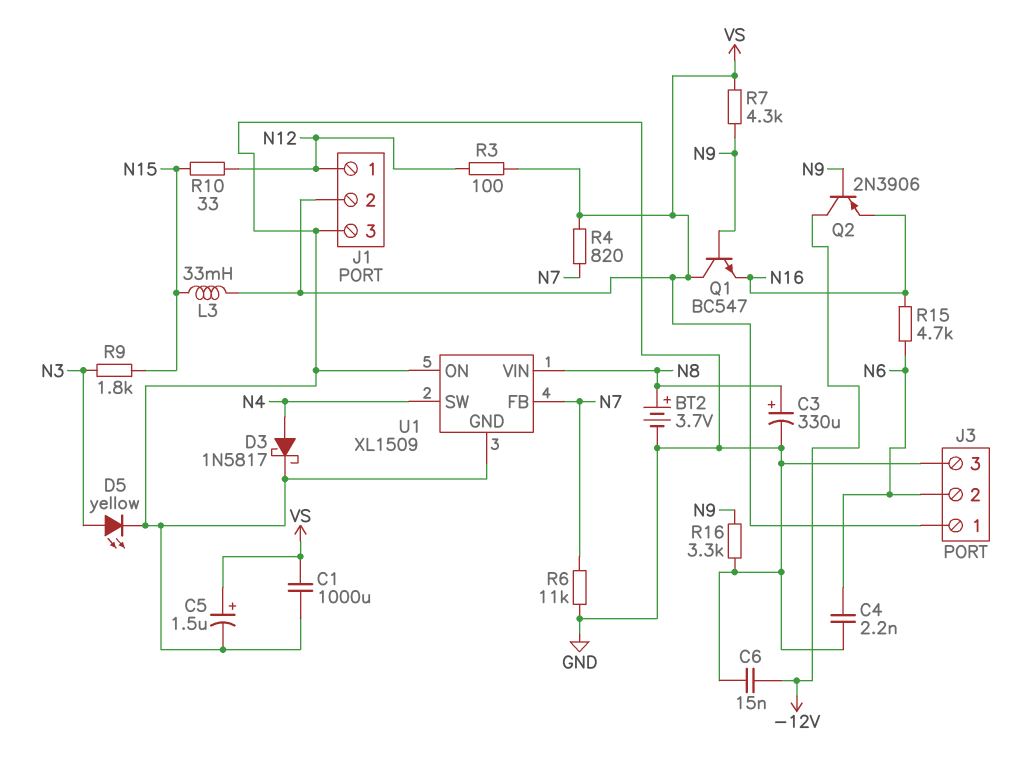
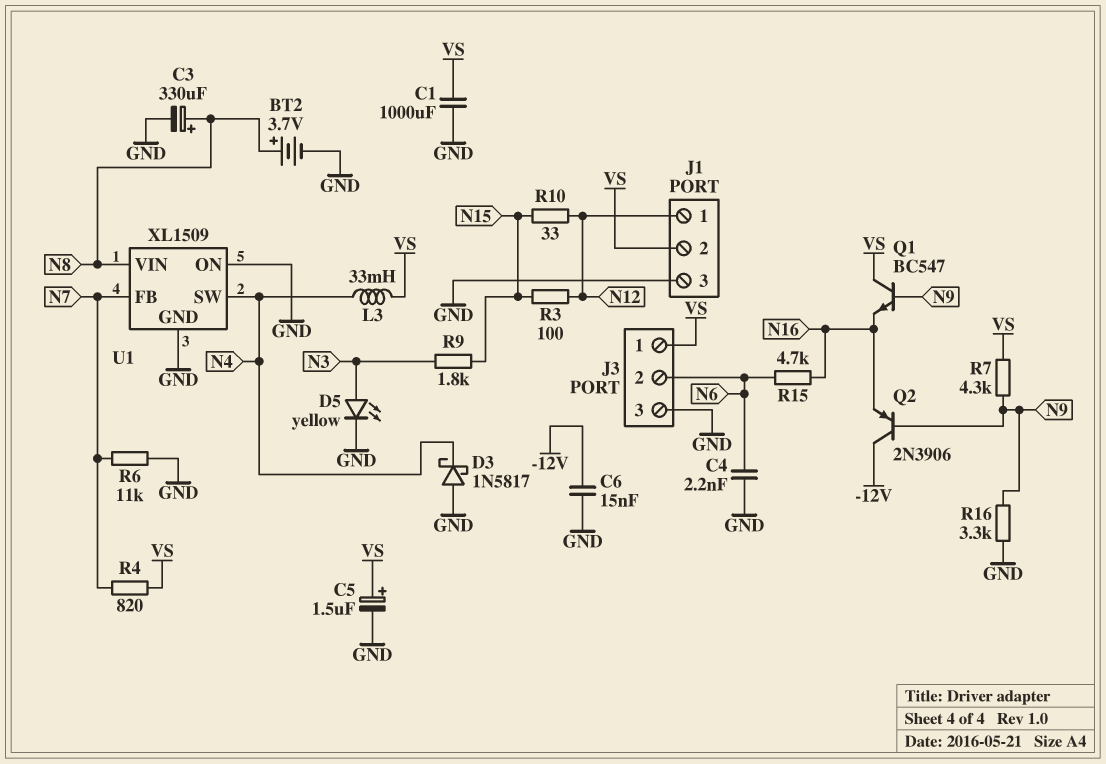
D3: schottky 1N5817 (A N4, K GND) -> schottky 1N5817 (A GND, K N4)
L3: 33mH (N15, VS) -> 33mH (N4, VS)
R3: 100 (N12, VS) -> 100 (N12, N15)

